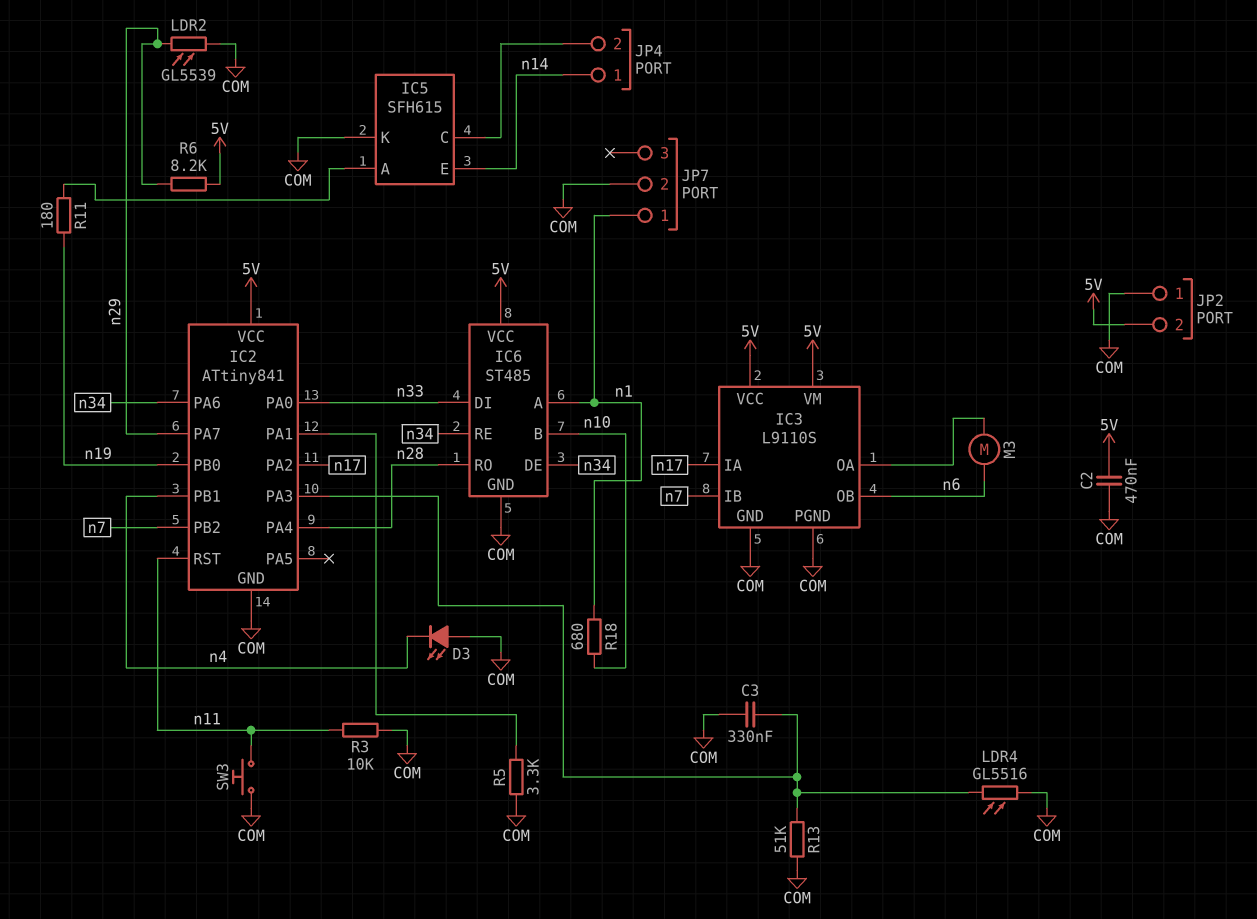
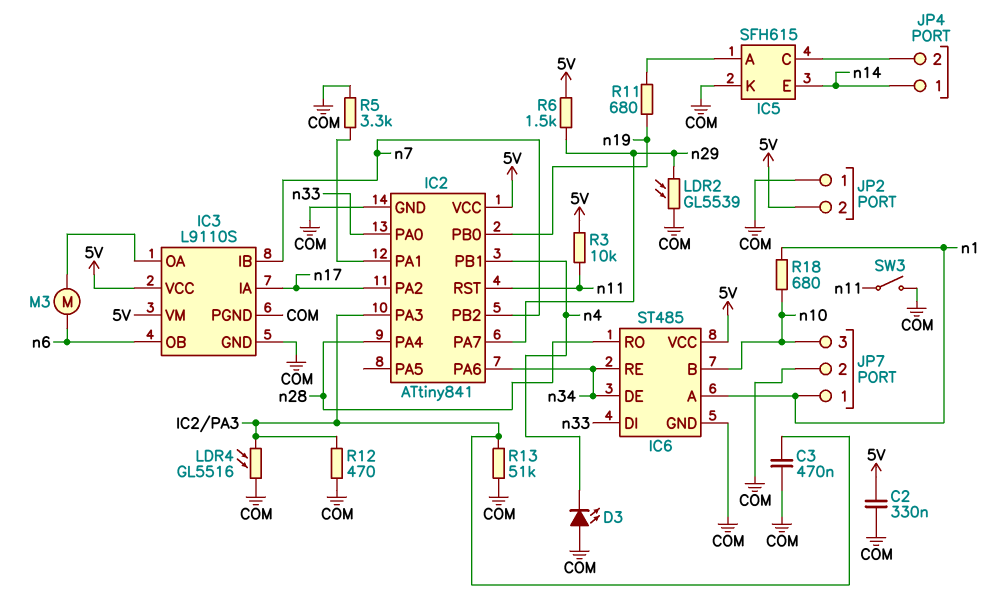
C2: 470nF (5V, COM) -> 330nF (5V, COM)
C3: 330nF (COM, IC2/PA3) -> 470nF (COM, IC2/PA3)
JP7 pin 3: none -> n10
R3: 10k (COM, n11) -> 10k (5V, n11)
R6: 8.2k (5V, n29) -> 1.5k (5V, n29)
R11: 180 (IC5/A, n19) -> 680 (IC5/A, n19)
R12: none -> 470 (COM, IC2/PA3)
SW3: button (COM, n11) -> switch (COM, n11)

